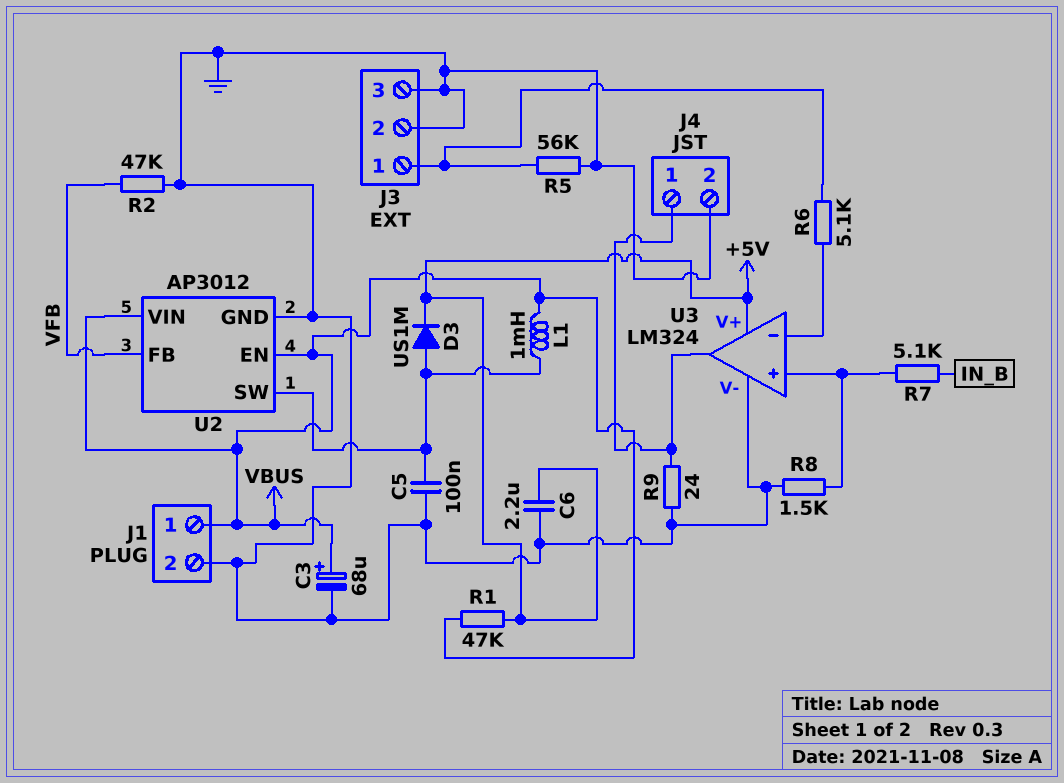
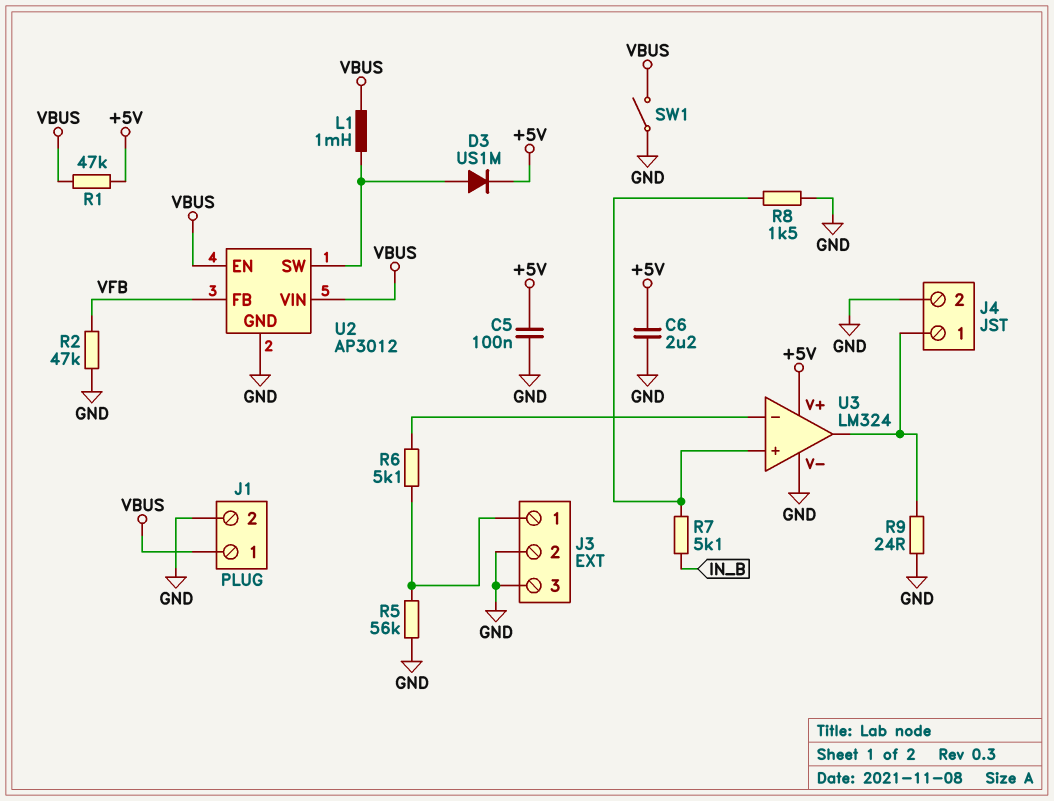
C3: 68uF (plus VBUS, minus GND) -> none
C5: 100nF (GND, U2/SW) -> 100nF (+5V, GND)
SW1: none -> switch (GND, VBUS)

